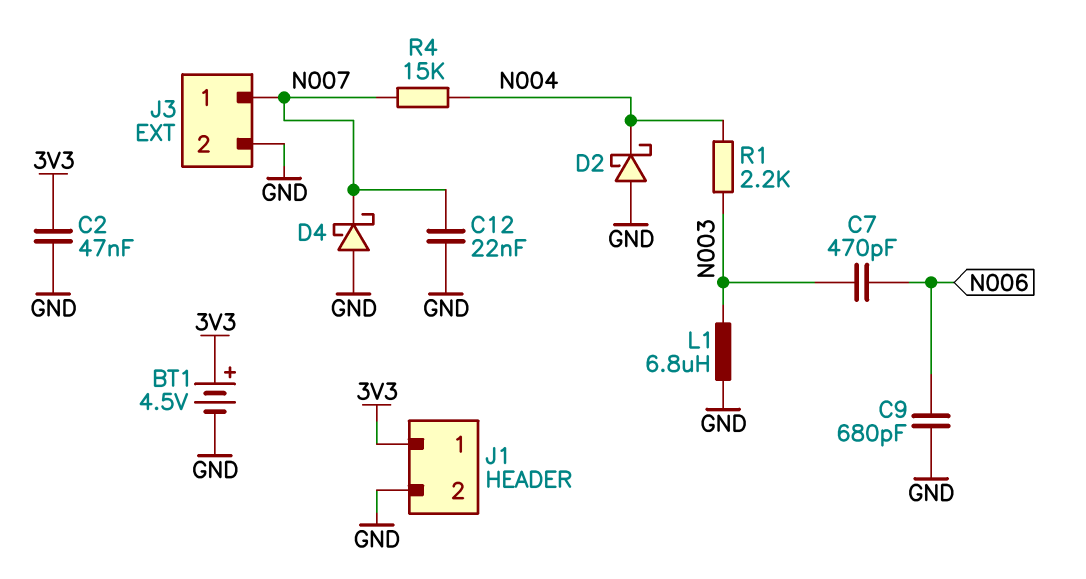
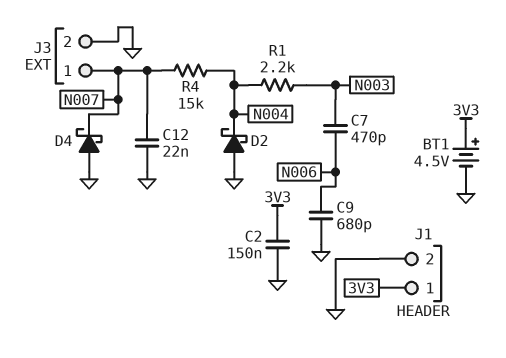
C2: 47nF (3V3, GND) -> 150nF (3V3, GND)
L1: 6.8uH (GND, N003) -> none

